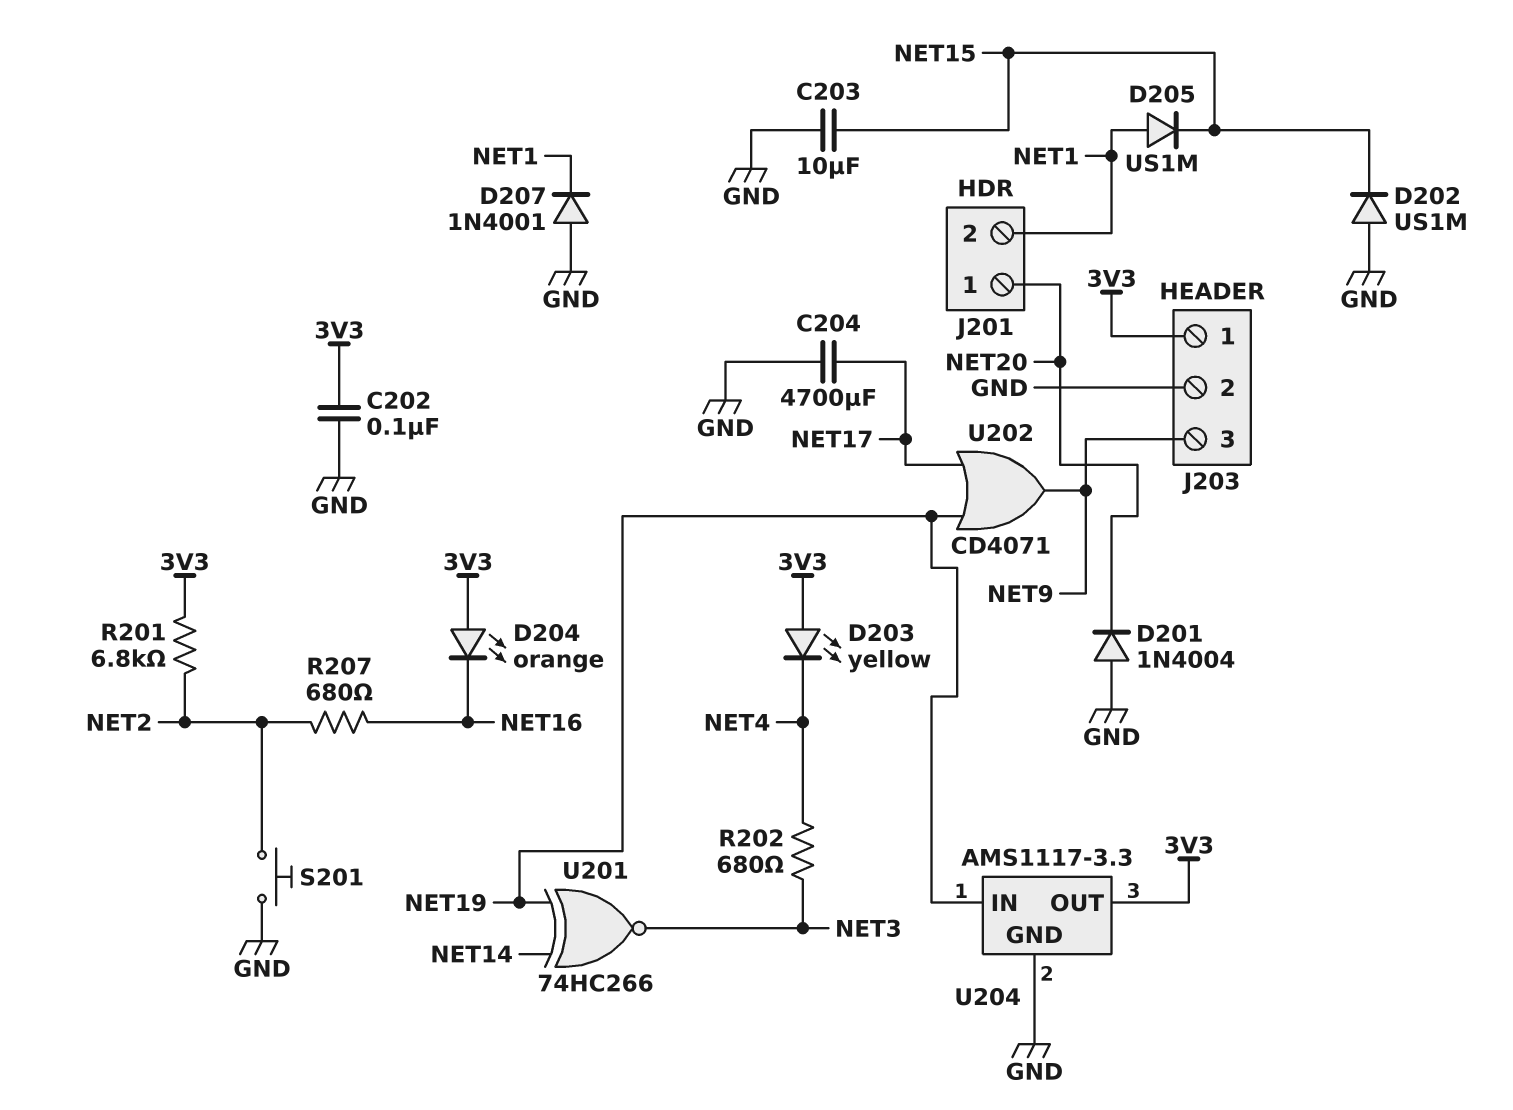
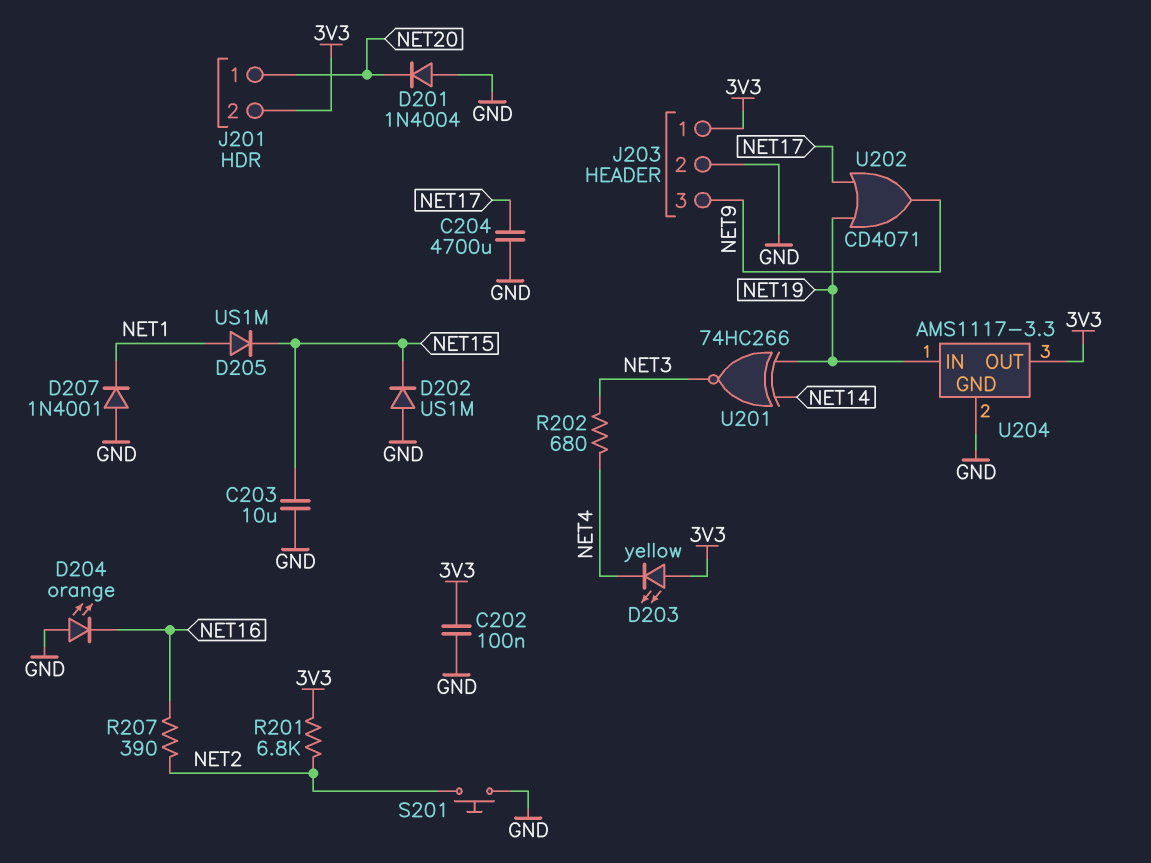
D204: LED orange (A 3V3, K NET16) -> LED orange (A GND, K NET16)
J201 pin 2: NET1 -> 3V3
R207: 680 (NET2, NET16) -> 390 (NET2, NET16)

